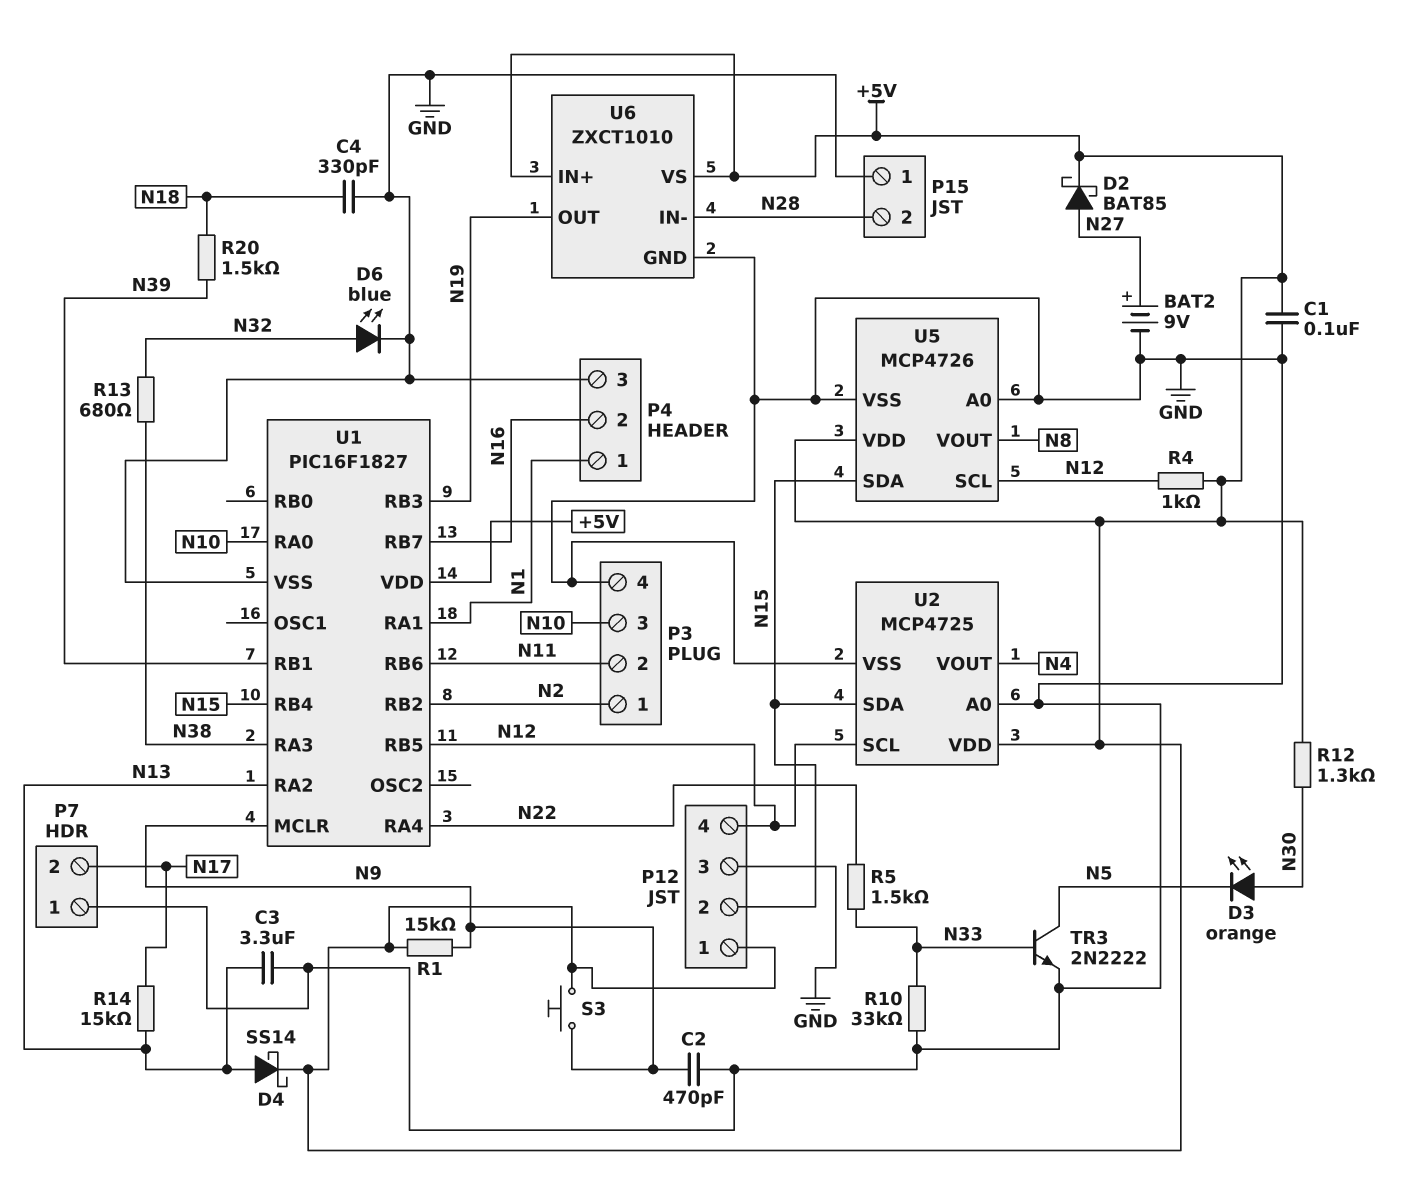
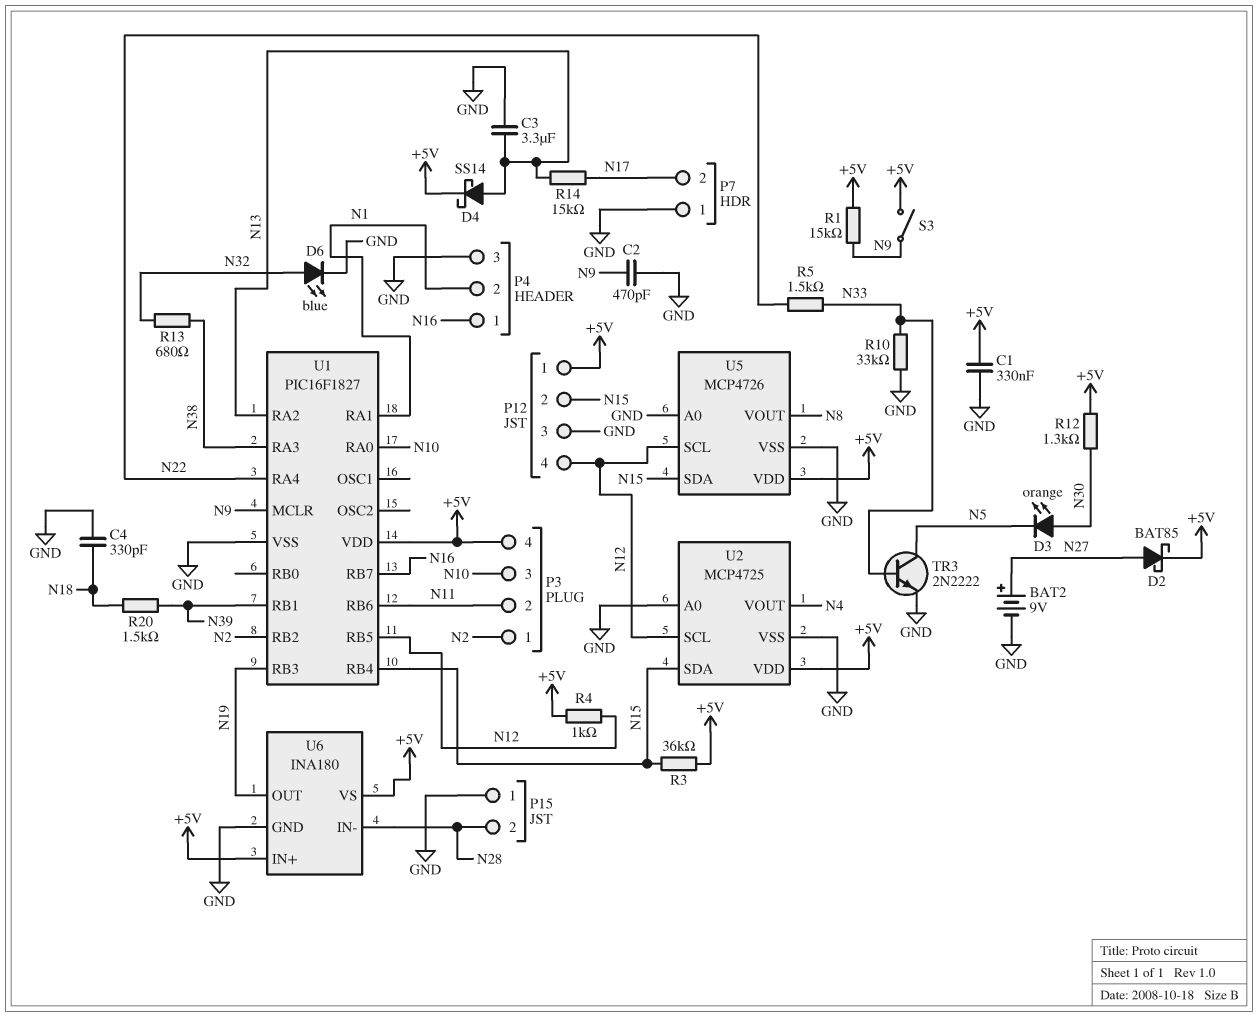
C1: 100nF (+5V, GND) -> 330nF (+5V, GND)
P3 pin 4: GND -> +5V
P4 pin 1: N1 -> N16
P4 pin 2: N16 -> N1
R3: none -> 36k (+5V, N15)
S3: button (+5V, N9) -> switch (+5V, N9)
U6: ZXCT1010 -> INA180

